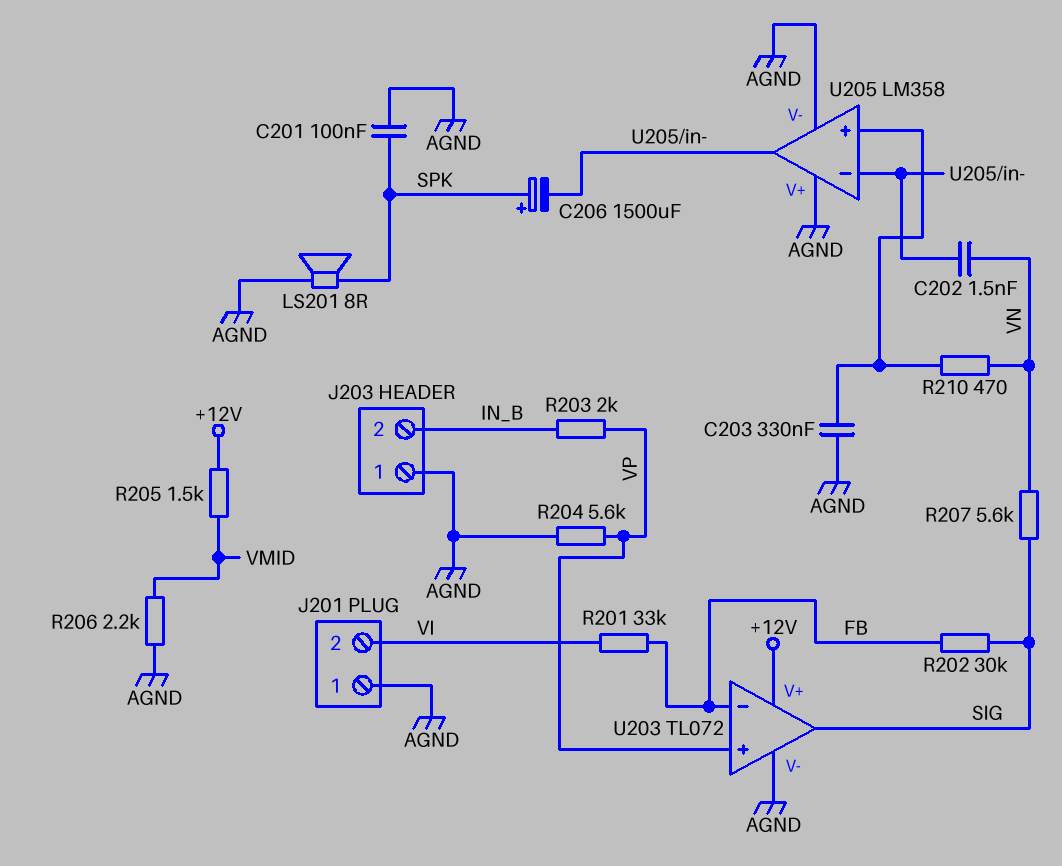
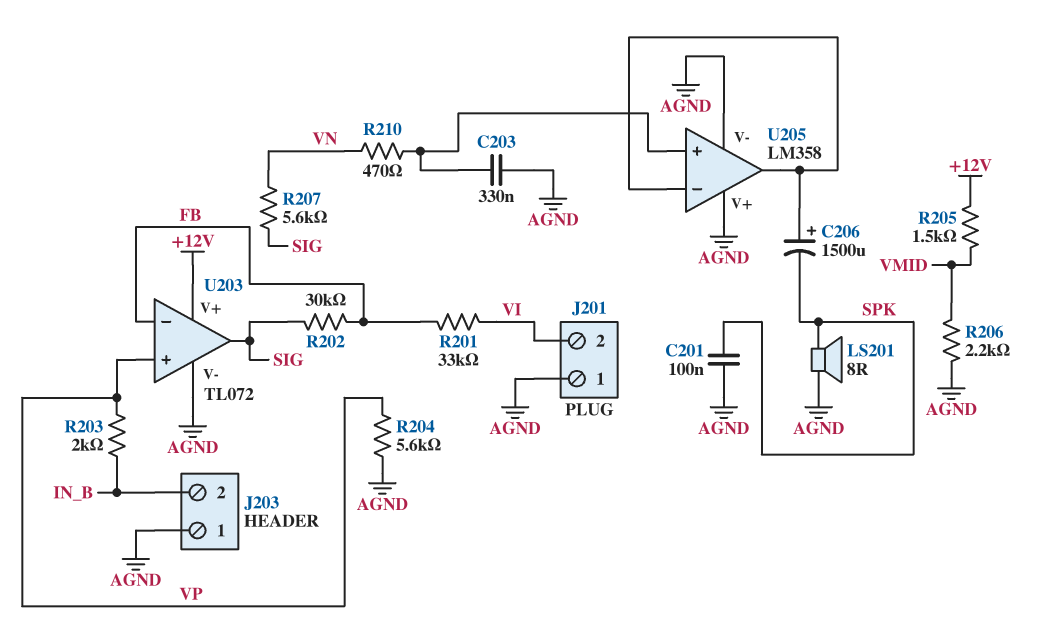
C202: 1.5nF (U205/in-, VN) -> none
C206: 1500uF (plus SPK, minus U205/in-) -> 1500uF (plus U205/in-, minus SPK)

